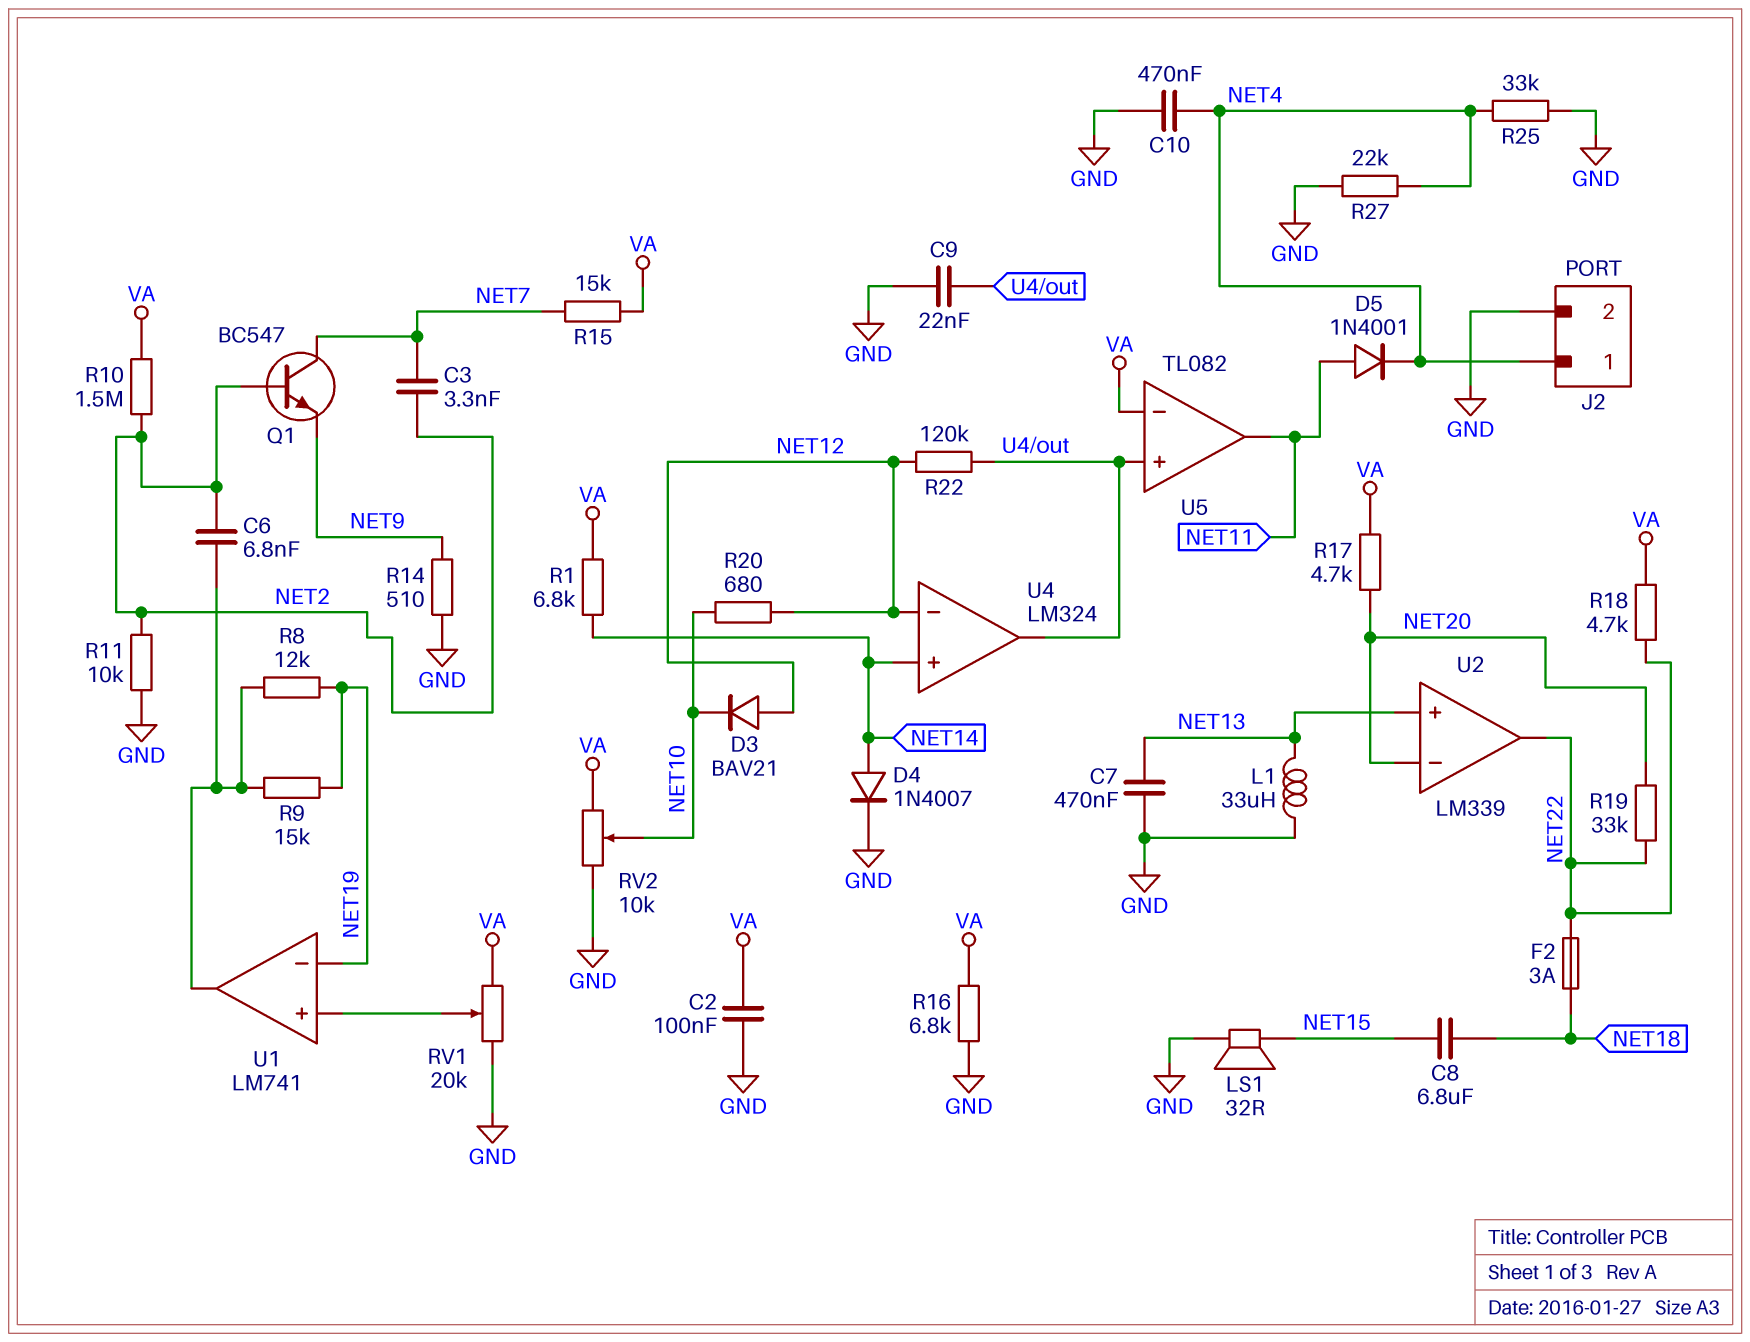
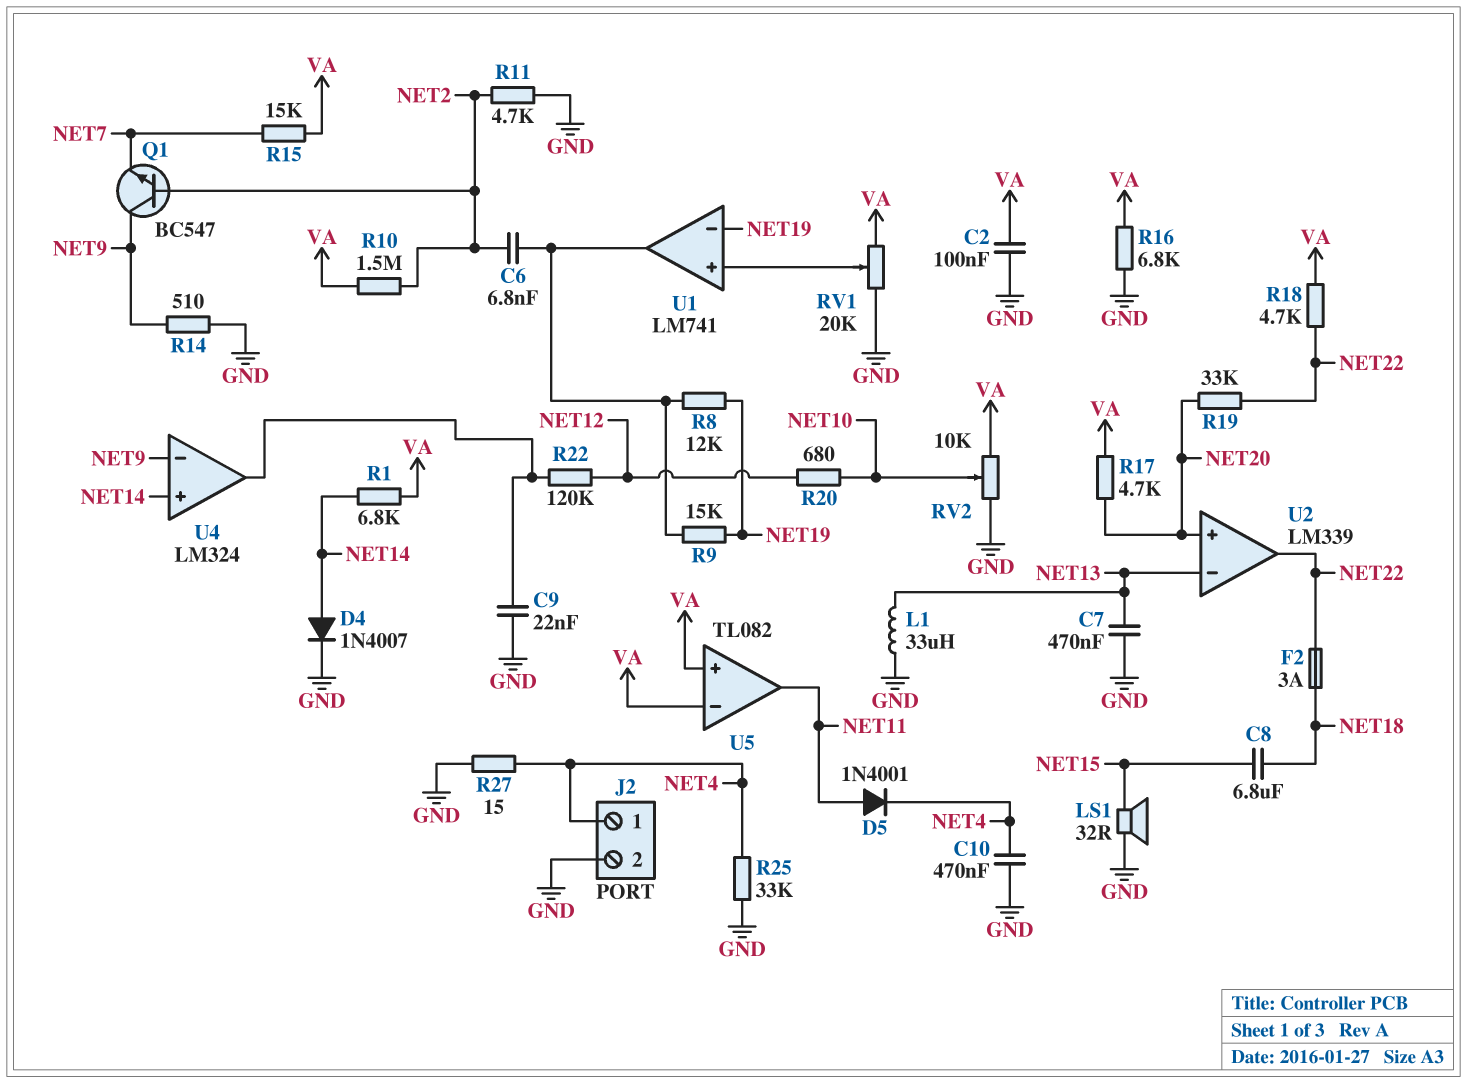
C3: 3.3nF (NET2, NET7) -> none
D3: diode BAV21 (A NET12, K NET10) -> none
Q1: NPN BC547 (B NET2, C NET7, E NET9) -> NPN BC547 (B NET2, C NET9, E NET7)
R11: 10k (GND, NET2) -> 4.7k (GND, NET2)
R27: 22k (GND, NET4) -> 15 (GND, NET4)
U2 pin in+: NET13 -> NET20
U2 pin in-: NET20 -> NET13
U4 pin in-: NET12 -> NET9
U5 pin in+: U4/out -> VA

